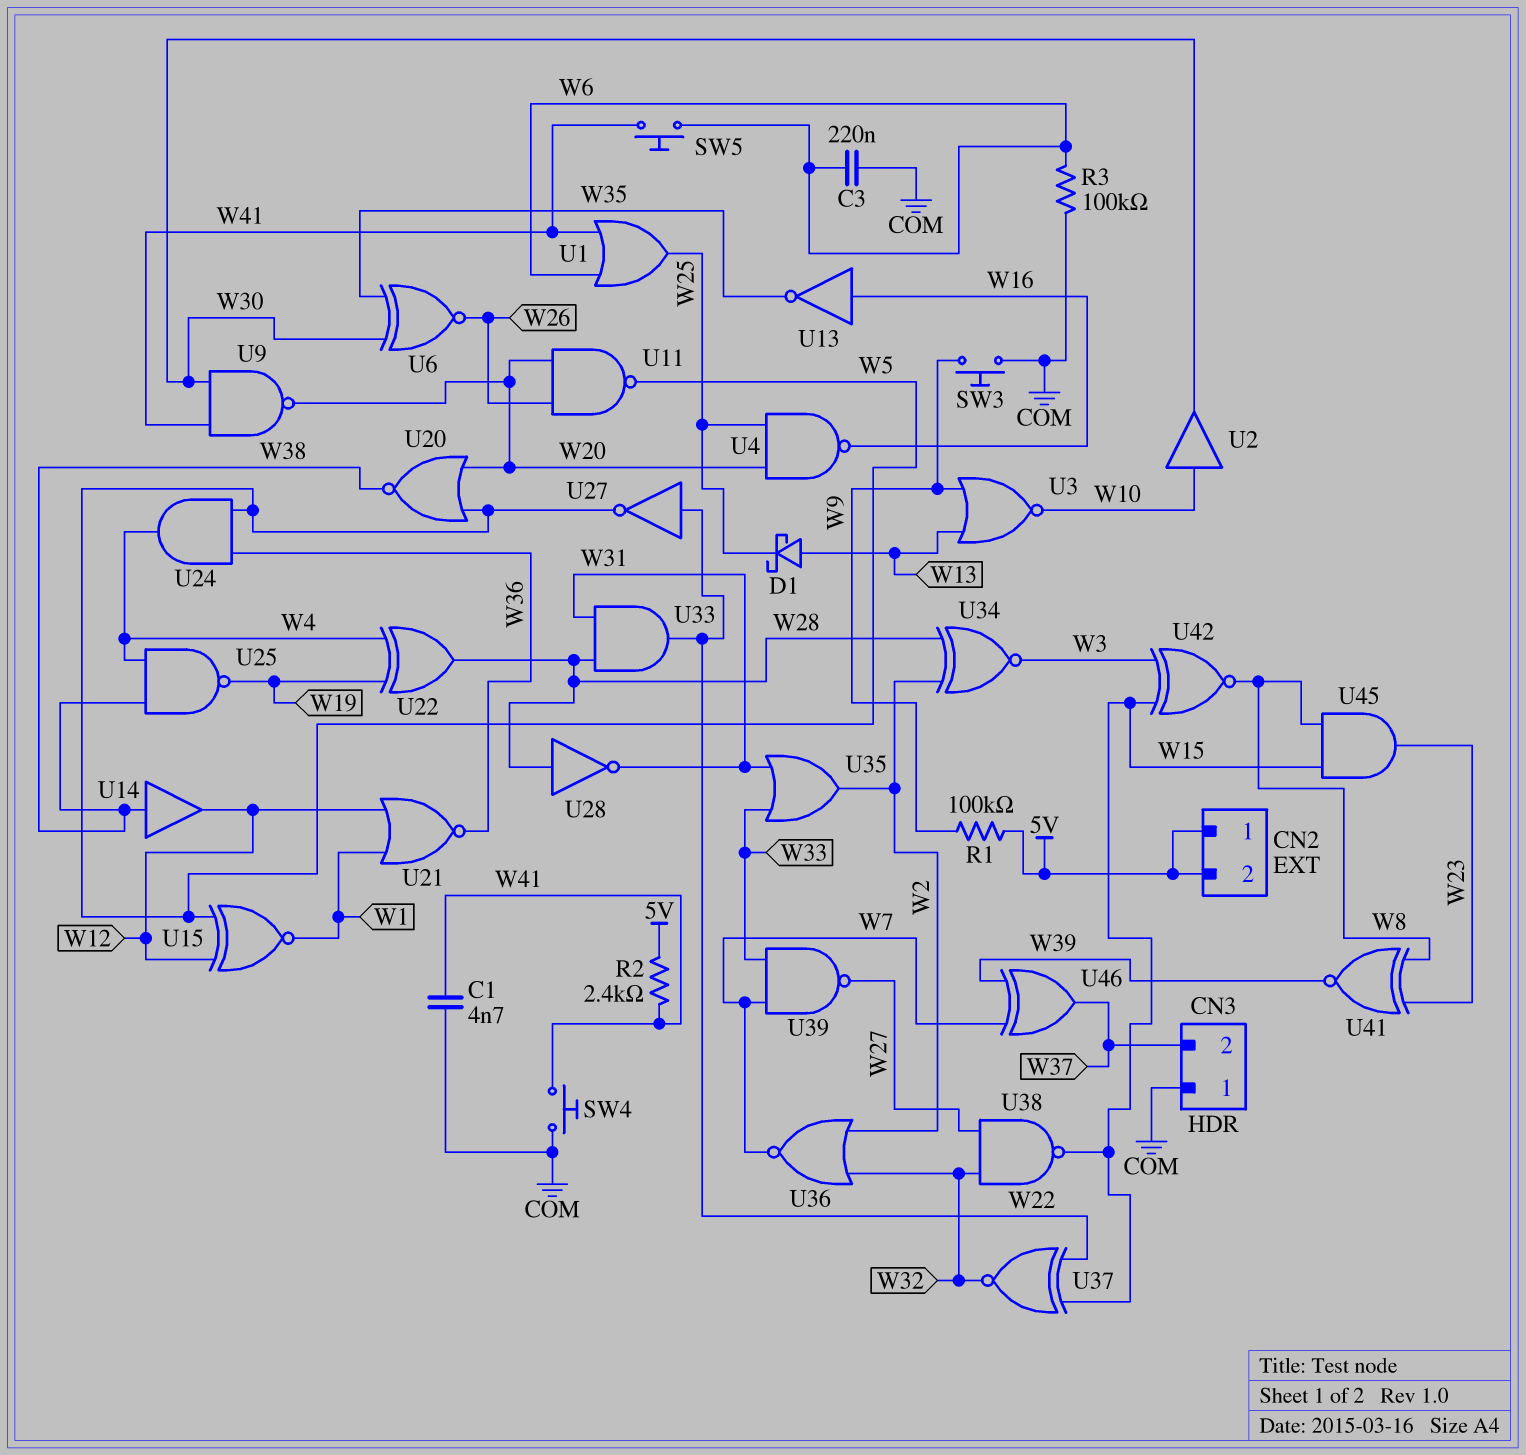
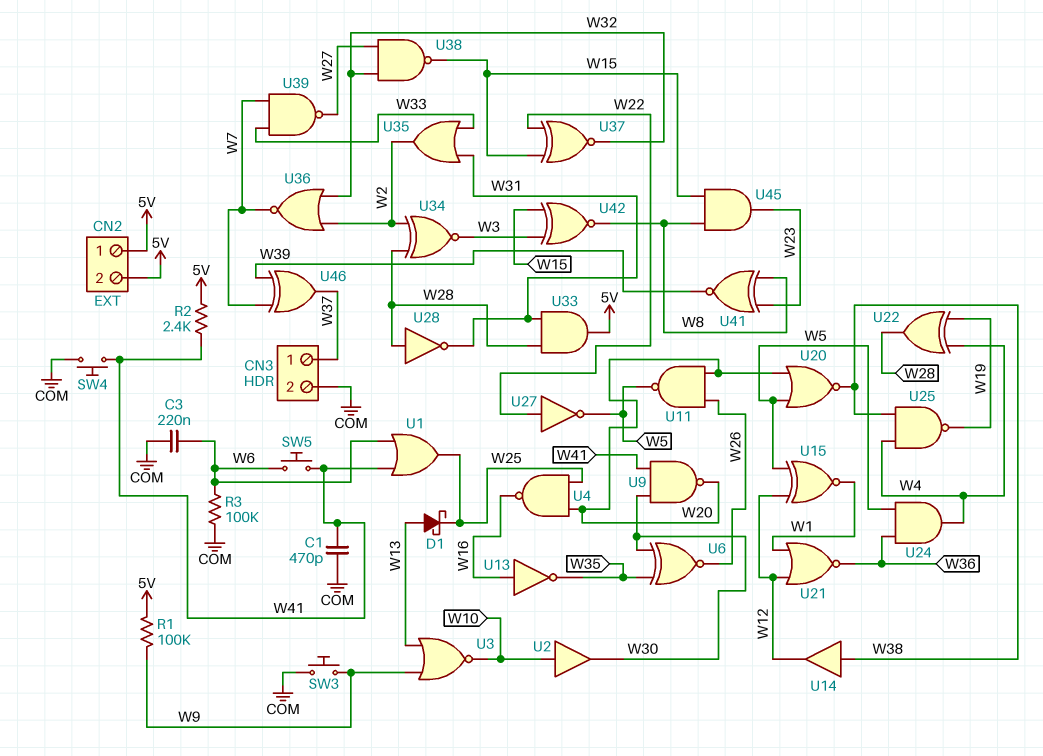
C1: 4.7nF (COM, W41) -> 470pF (COM, W41)
CN3 pin 1: COM -> W37
CN3 pin 2: W37 -> COM
U33: AND (in W28, in W31, out W22) -> AND (in W28, in W31, out 5V)

